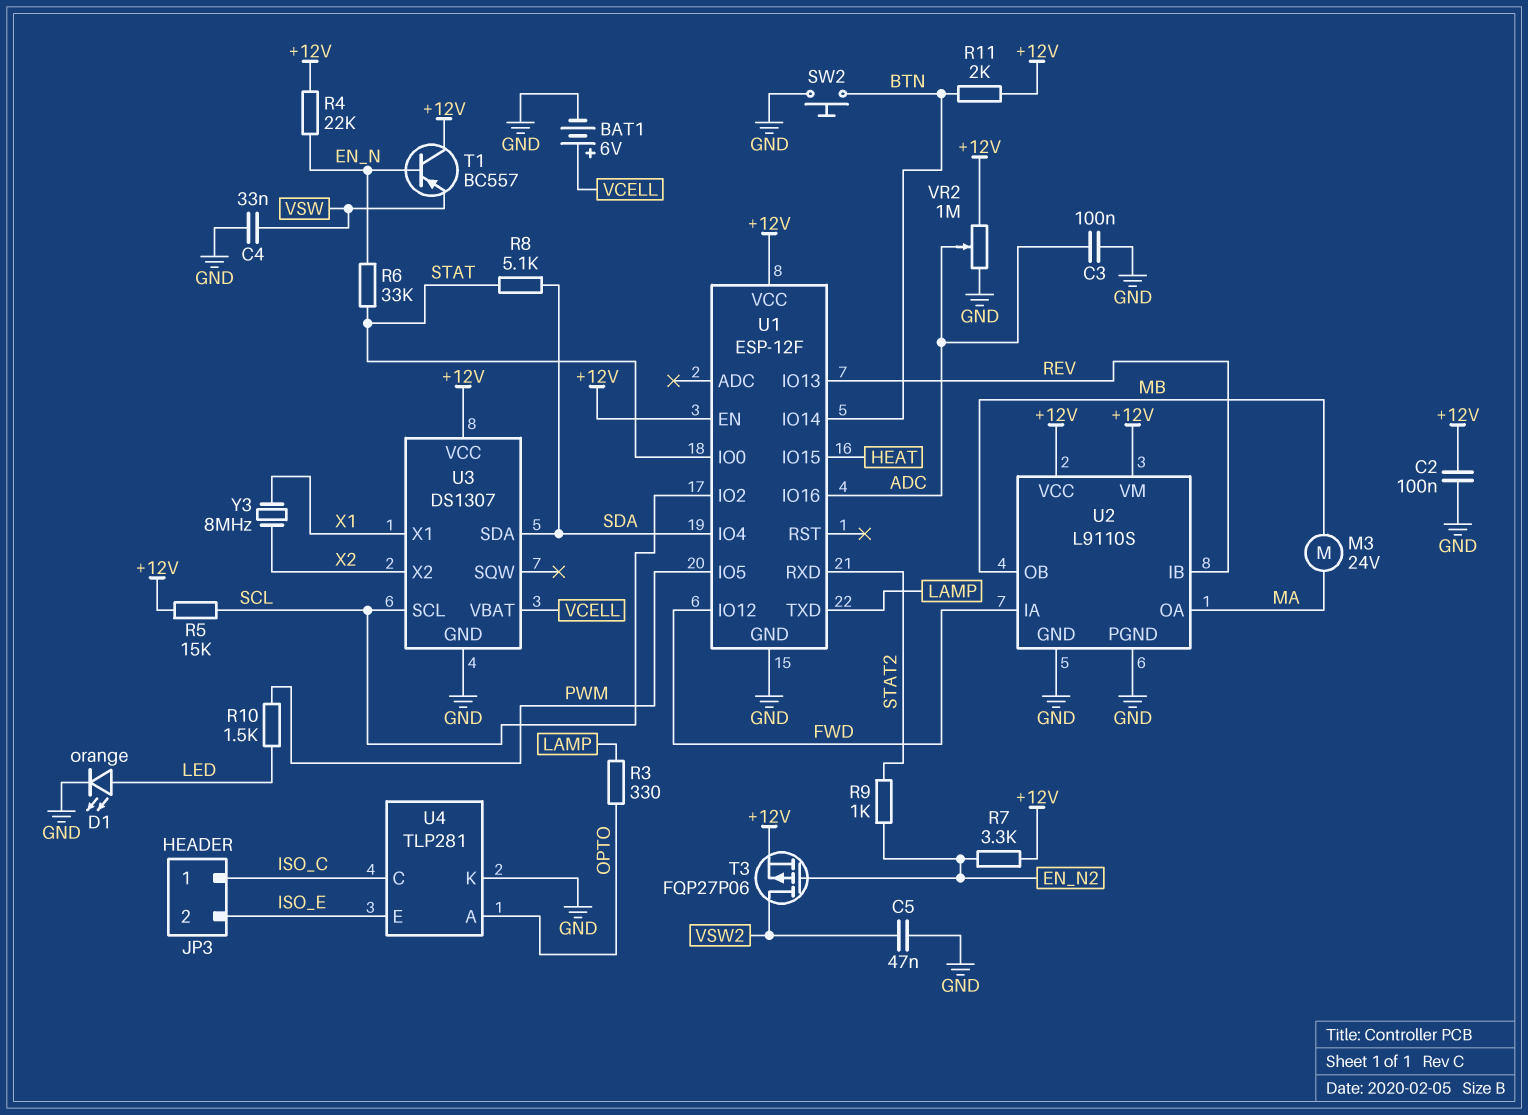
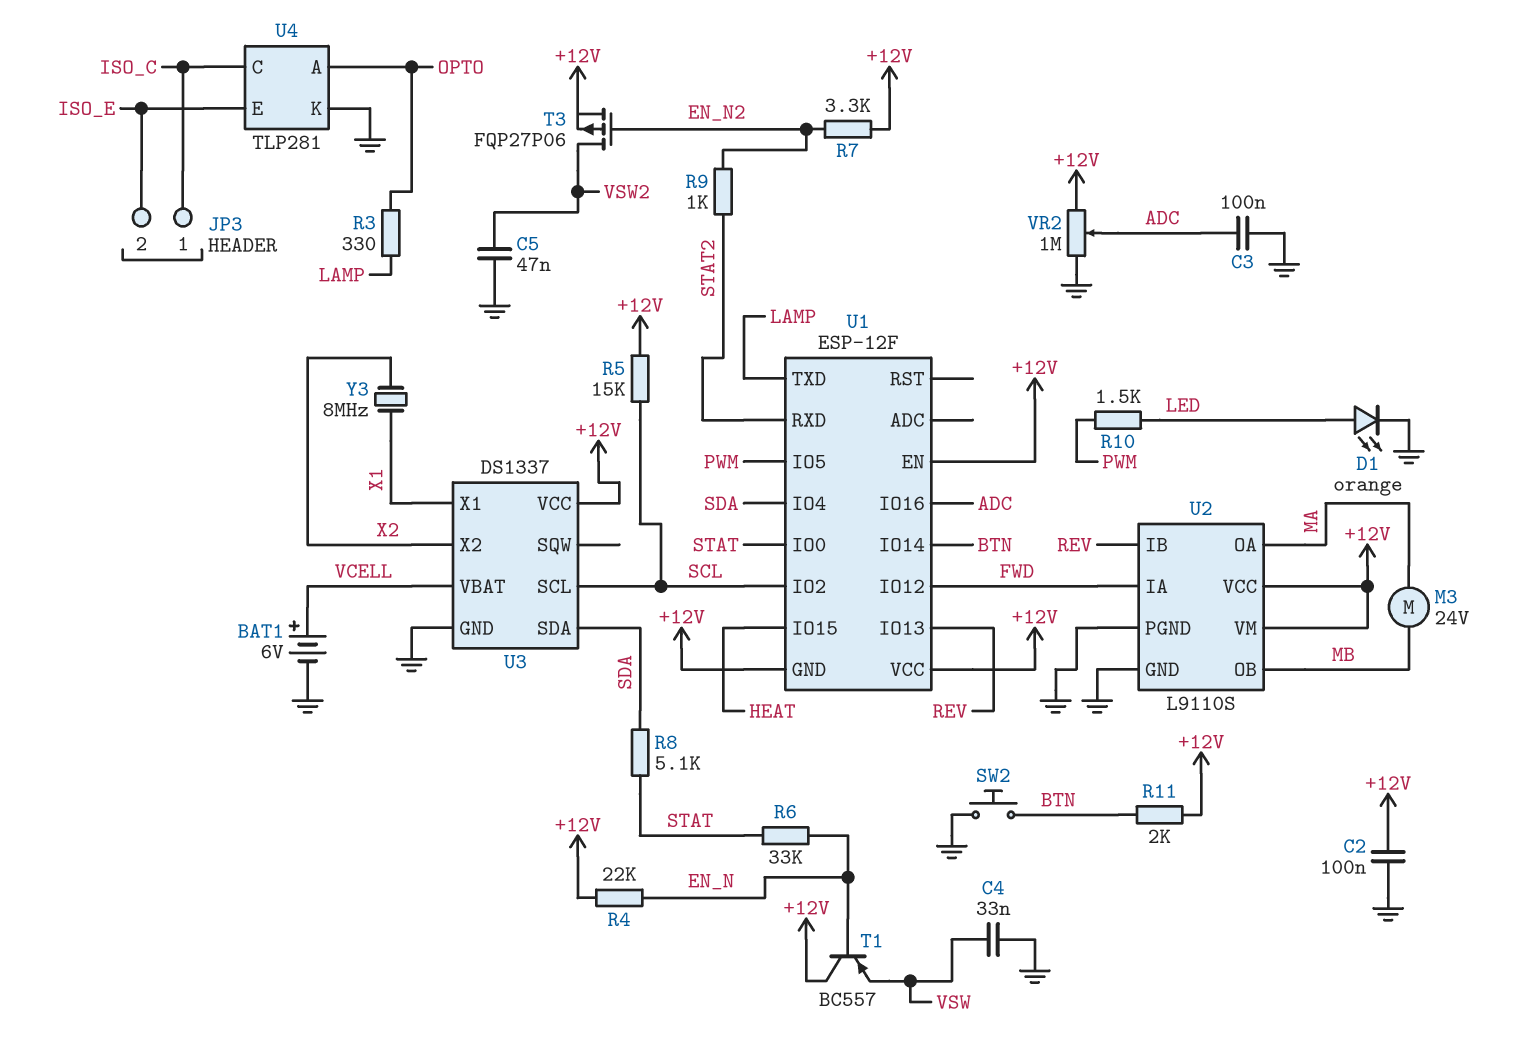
U1 pin GND: GND -> +12V
U3: DS1307 -> DS1337

